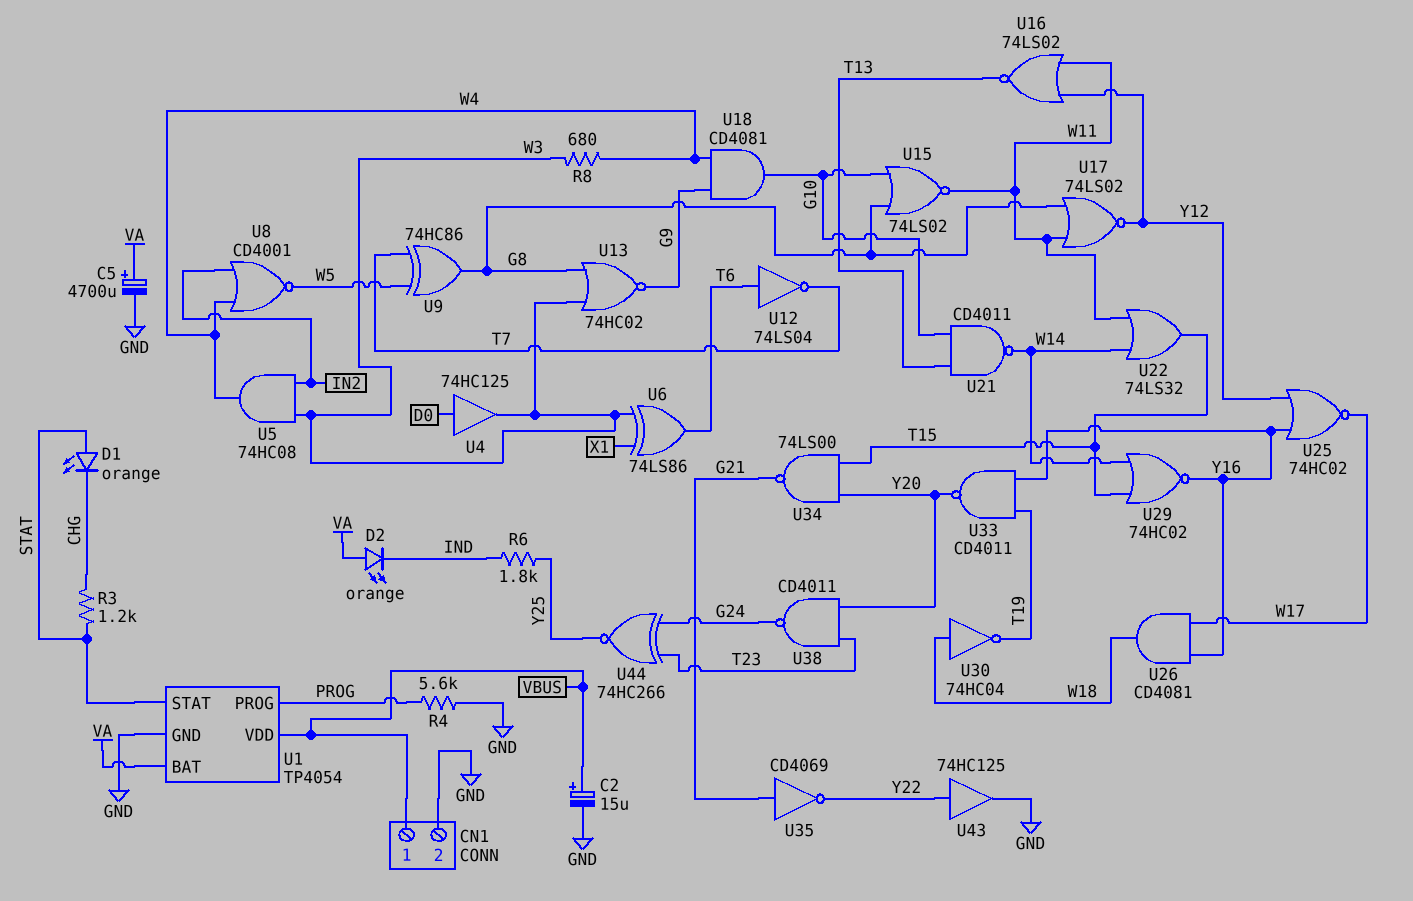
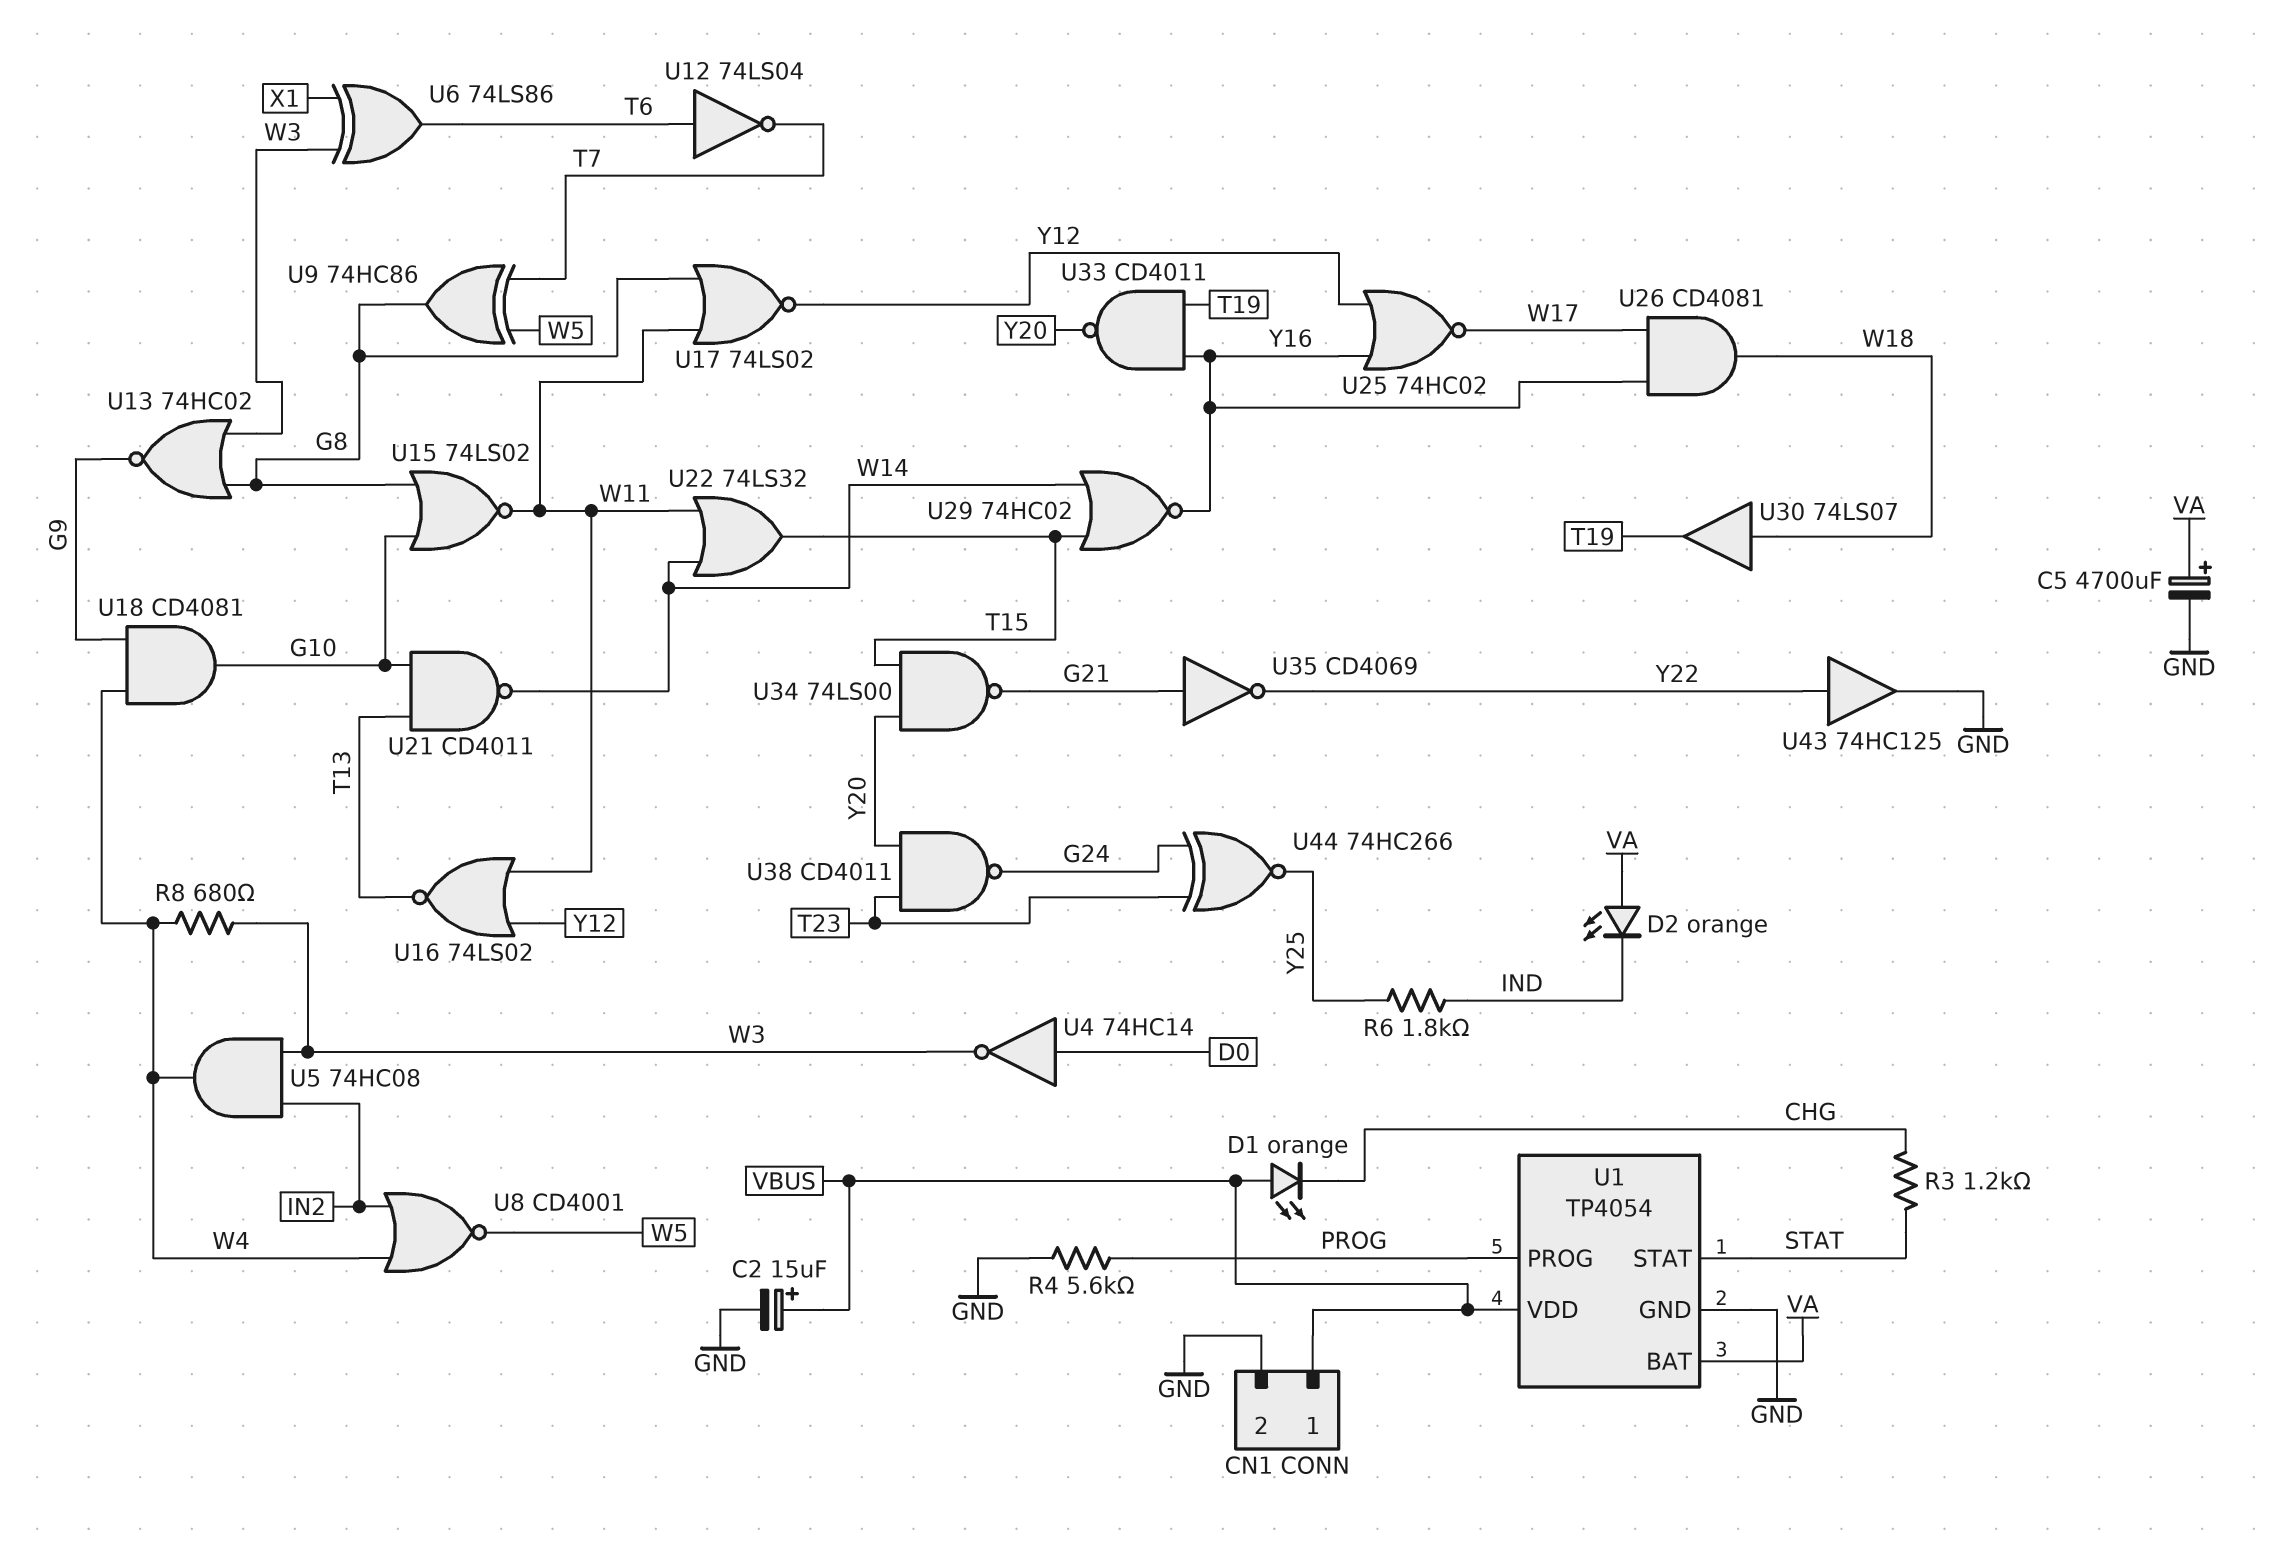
D1: LED orange (A STAT, K CHG) -> LED orange (A VBUS, K CHG)
U4: buffer 74HC125 (in D0, out W3) -> NOT 74HC14 (in D0, out W3)
U30: NOT 74HC04 (in W18, out T19) -> buffer 74LS07 (in W18, out T19)

